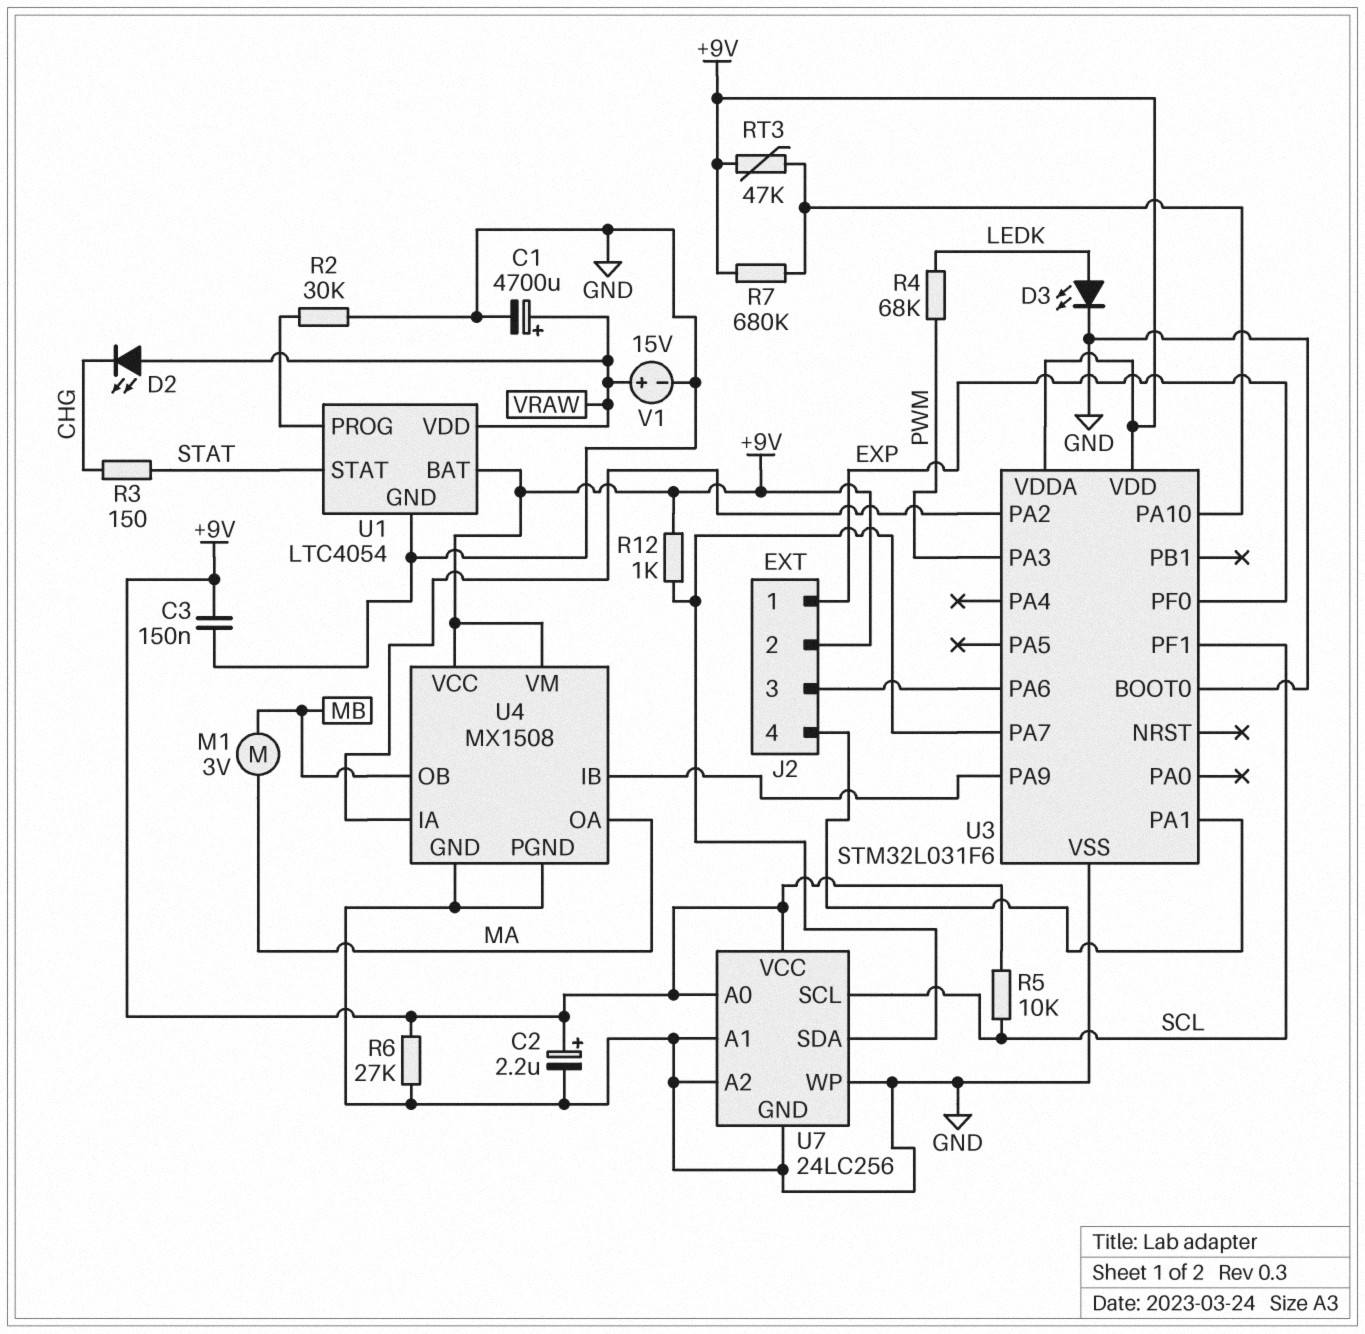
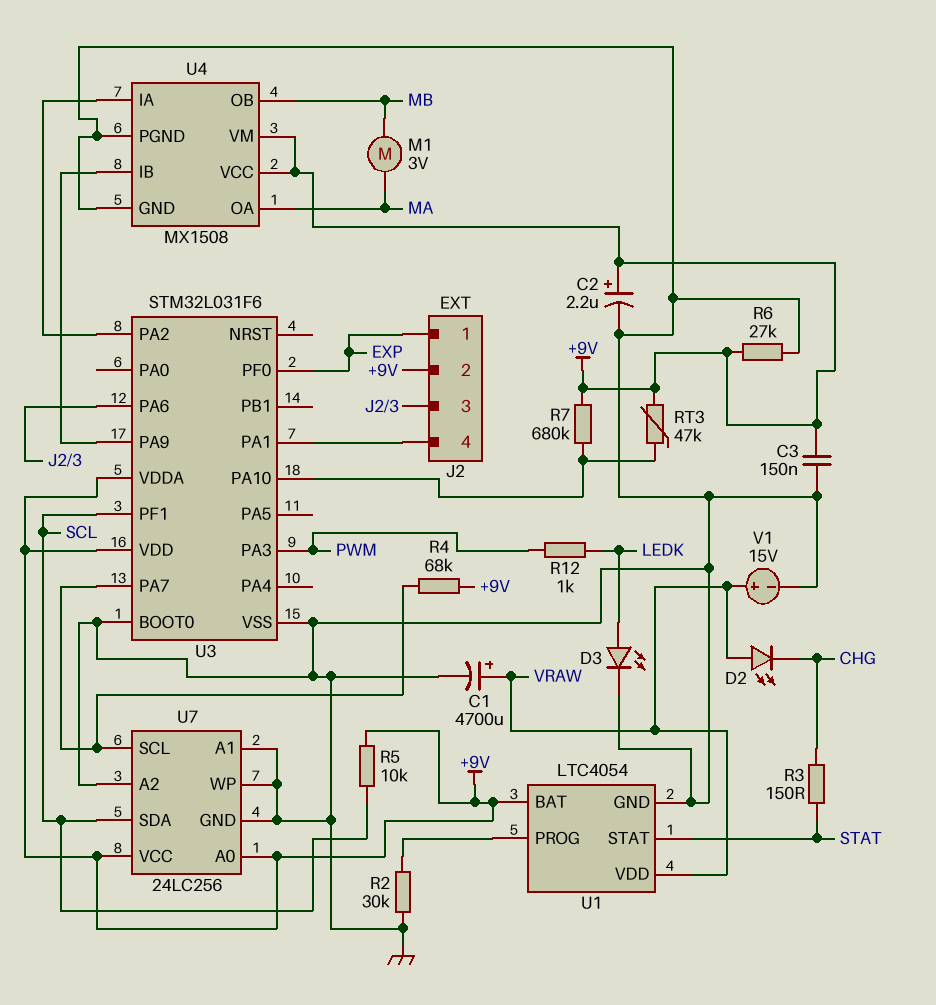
R4: 68k (LEDK, PWM) -> 68k (+9V, U3/PA7)
R12: 1k (+9V, U3/PA7) -> 1k (LEDK, PWM)
U7 pin SCL: SCL -> U3/PA7
U7 pin SDA: U3/PA7 -> SCL

